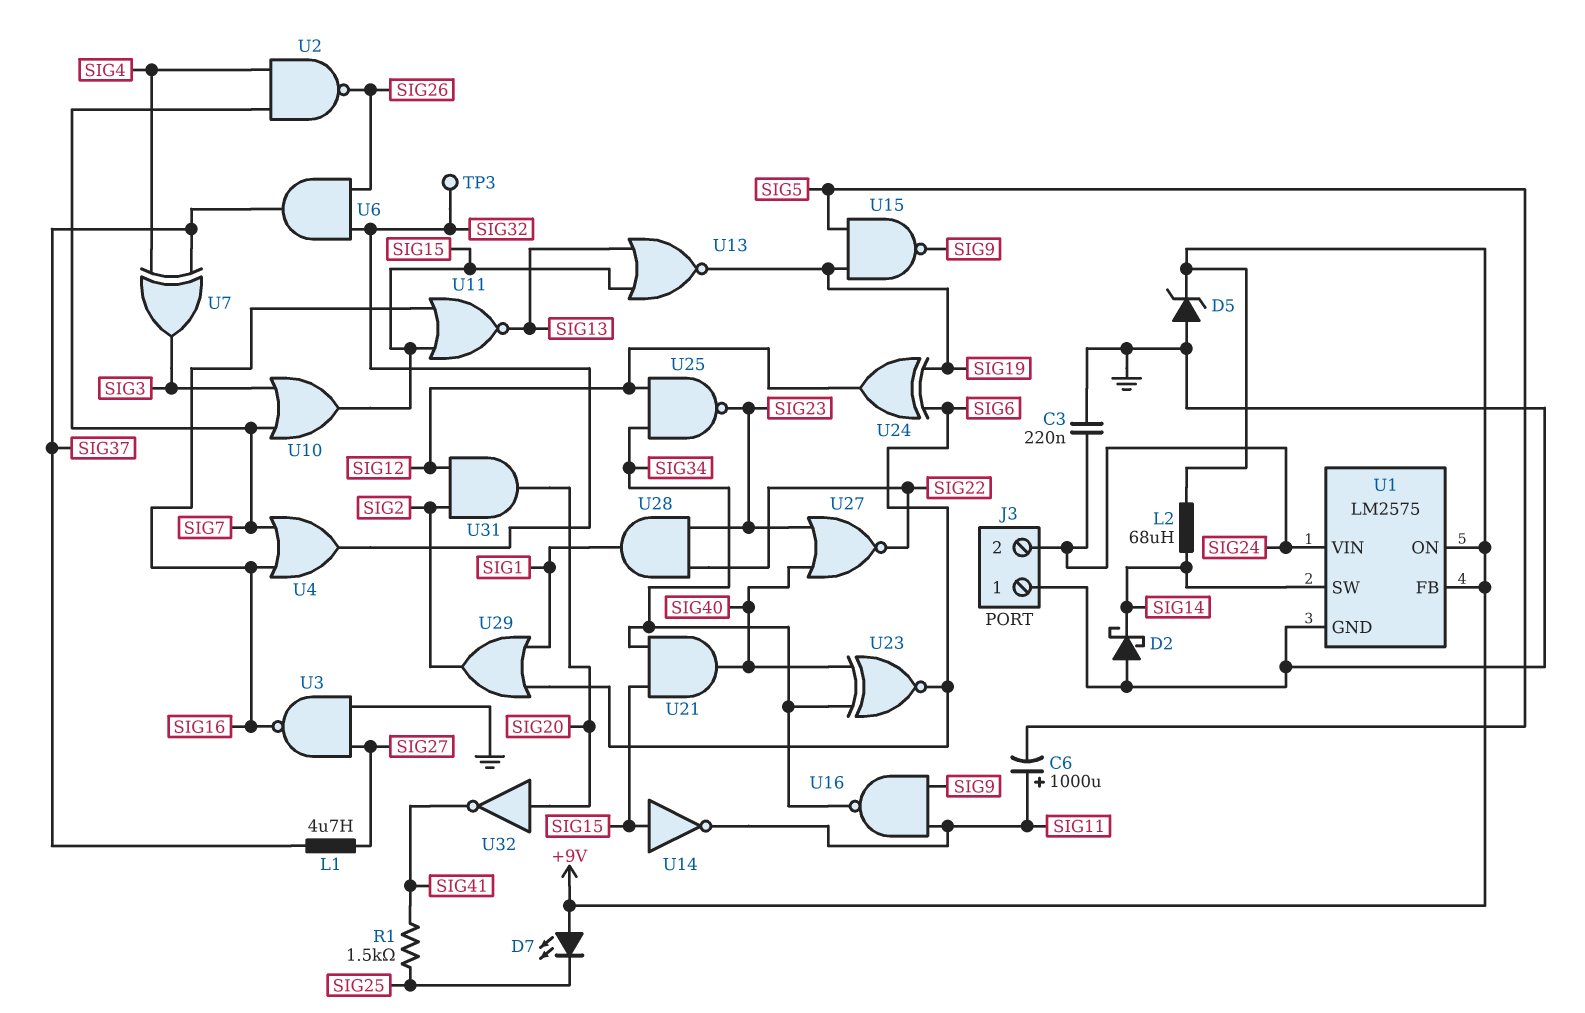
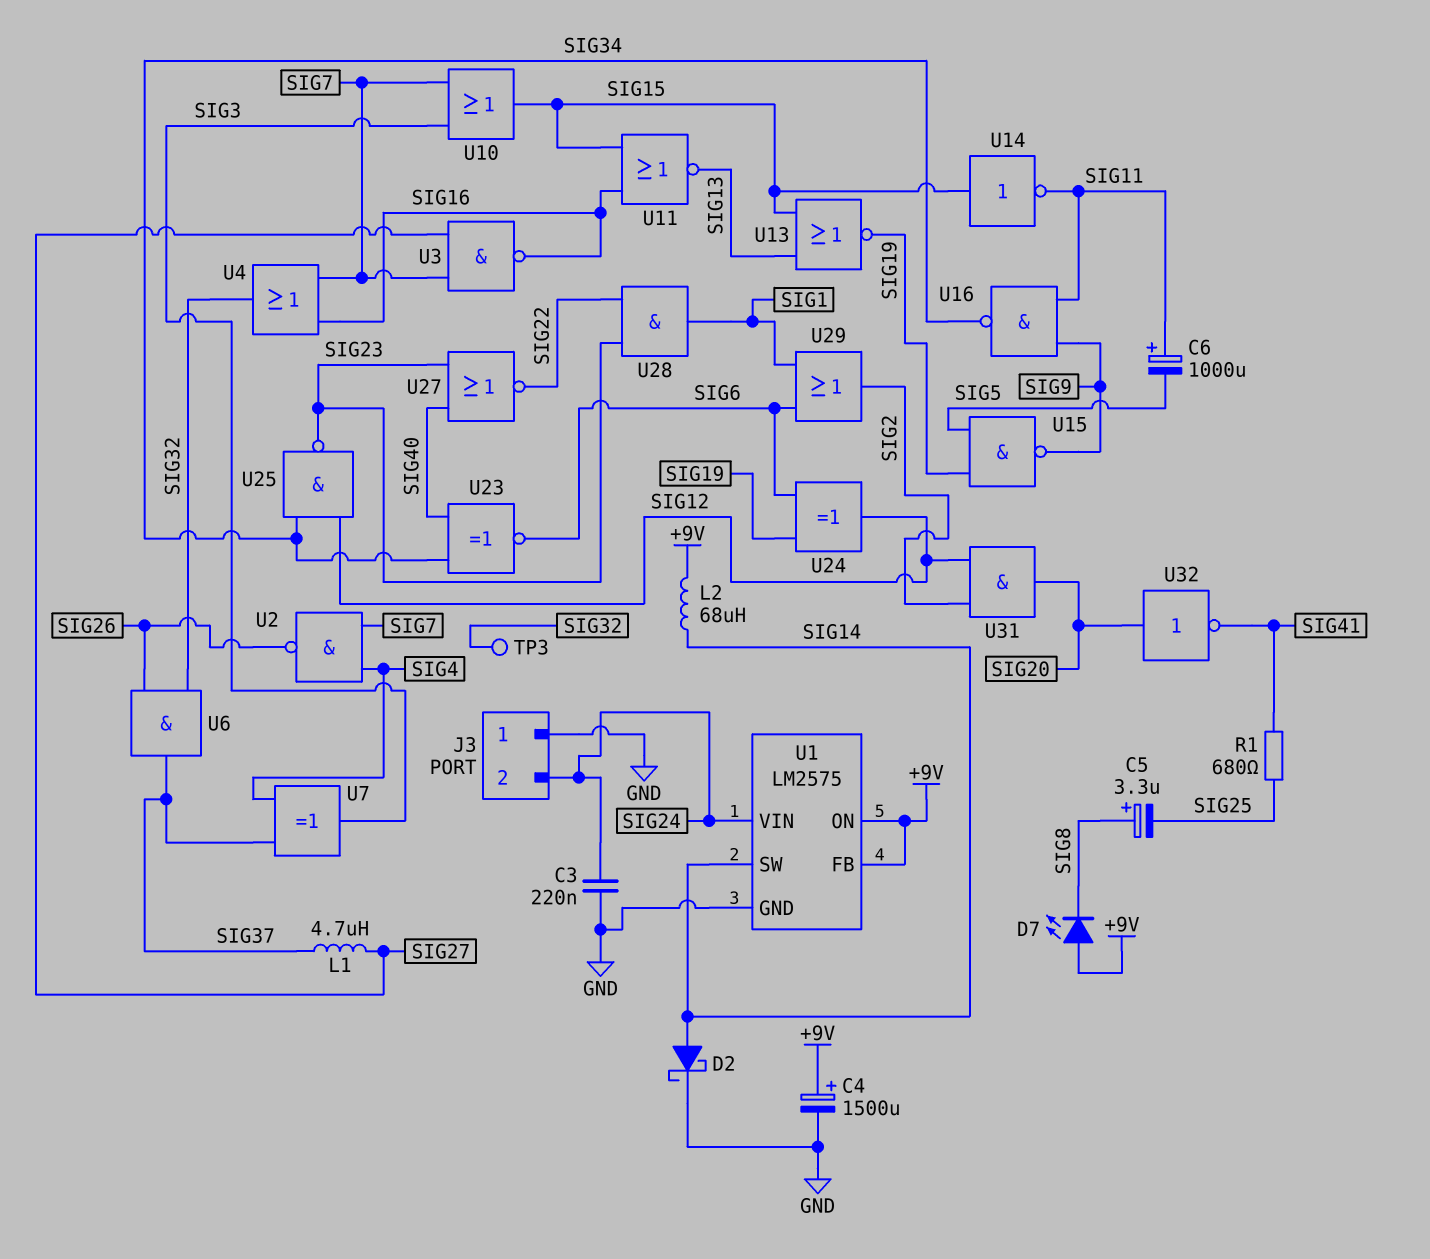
C4: none -> 1500uF (plus +9V, minus GND)
C5: none -> 3.3uF (plus SIG8, minus SIG25)
D2: schottky (A GND, K SIG14) -> schottky (A SIG14, K GND)
D5: zener (A GND, K +9V) -> none
D7: LED (A +9V, K SIG25) -> LED (A +9V, K SIG8)
R1: 1.5k (SIG25, SIG41) -> 680 (SIG25, SIG41)
U3: NAND (in GND, in SIG27, out SIG16) -> NAND (in SIG7, in SIG27, out SIG16)
U21: AND (in SIG15, in SIG34, out SIG40) -> none

